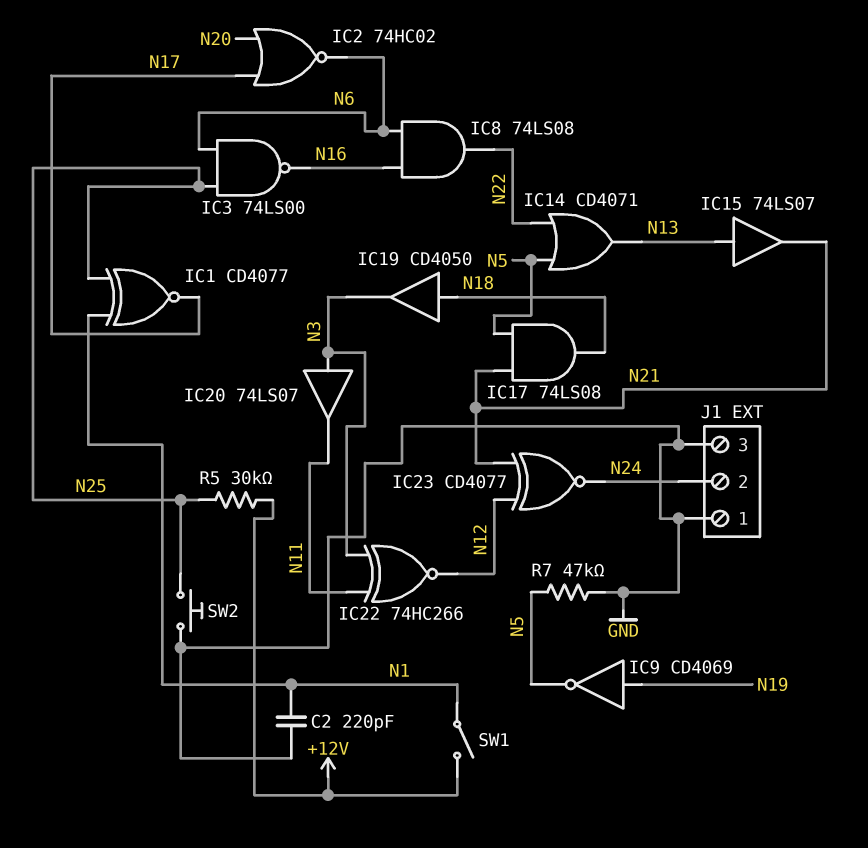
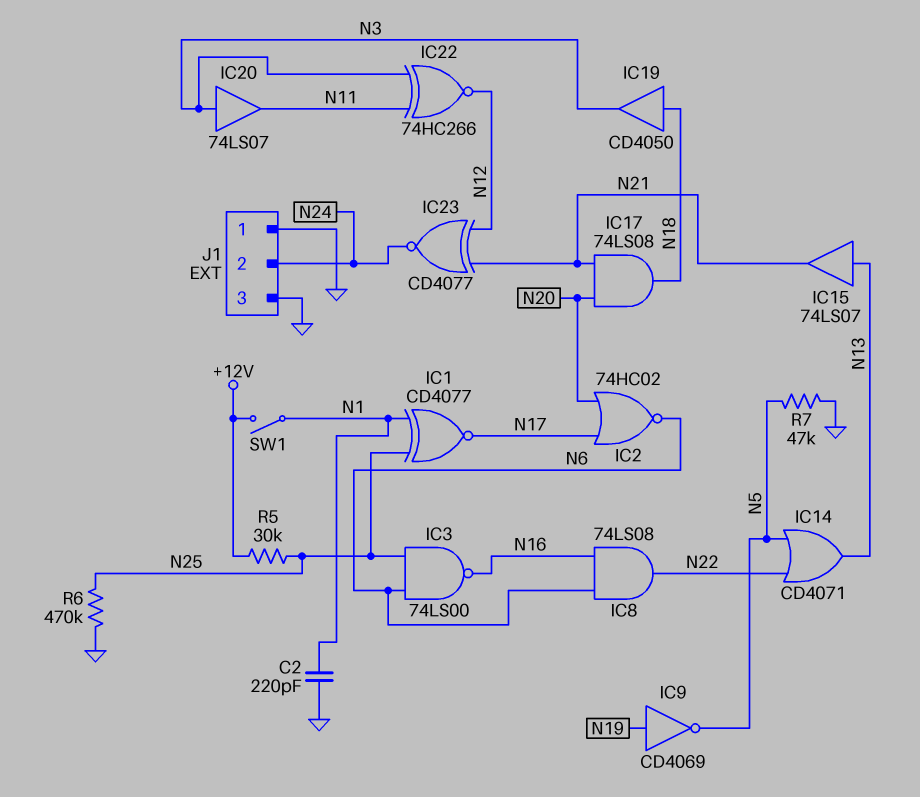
IC17: AND 74LS08 (in N5, in N21, out N18) -> AND 74LS08 (in N20, in N21, out N18)
R6: none -> 470k (GND, N25)
SW2: button (GND, N25) -> none

